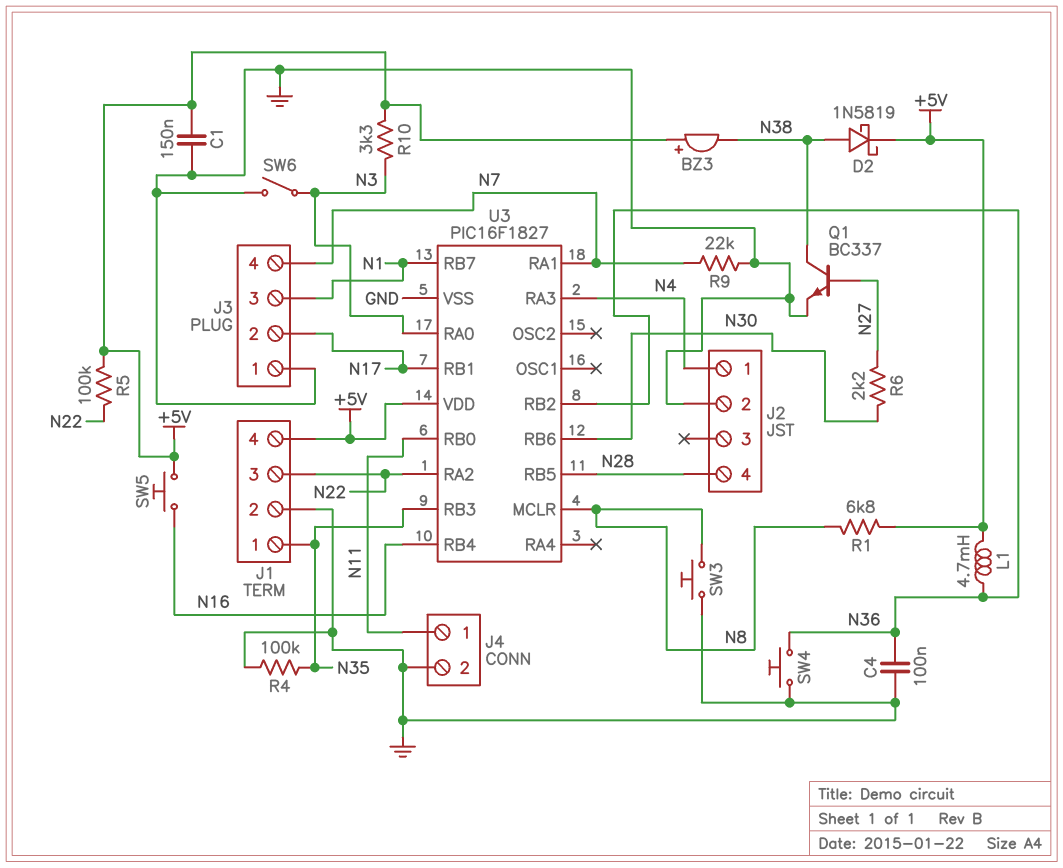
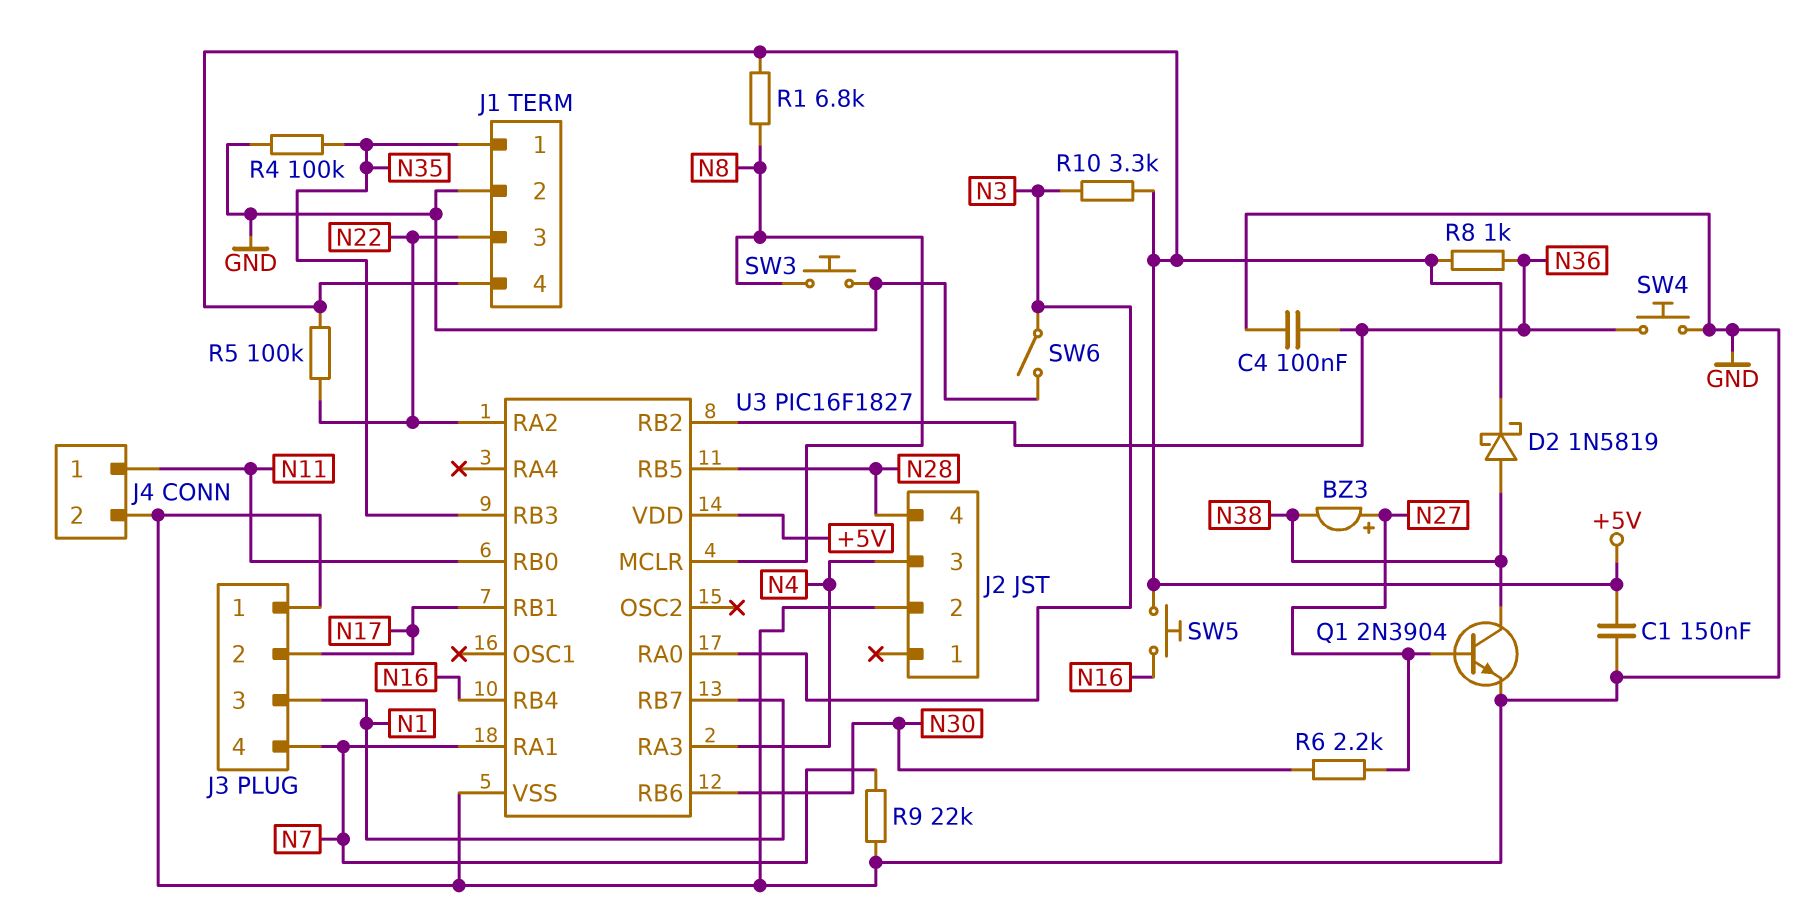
BZ3: buzzer (plus +5V, minus N38) -> buzzer (plus N27, minus N38)
J2 pin 1: N4 -> none
J2 pin 3: none -> N4
L1: 4.7mH (+5V, N36) -> none
Q1: NPN BC337 (B N27, C N38, E GND) -> NPN 2N3904 (B N27, C N38, E GND)
R8: none -> 1k (+5V, N36)

